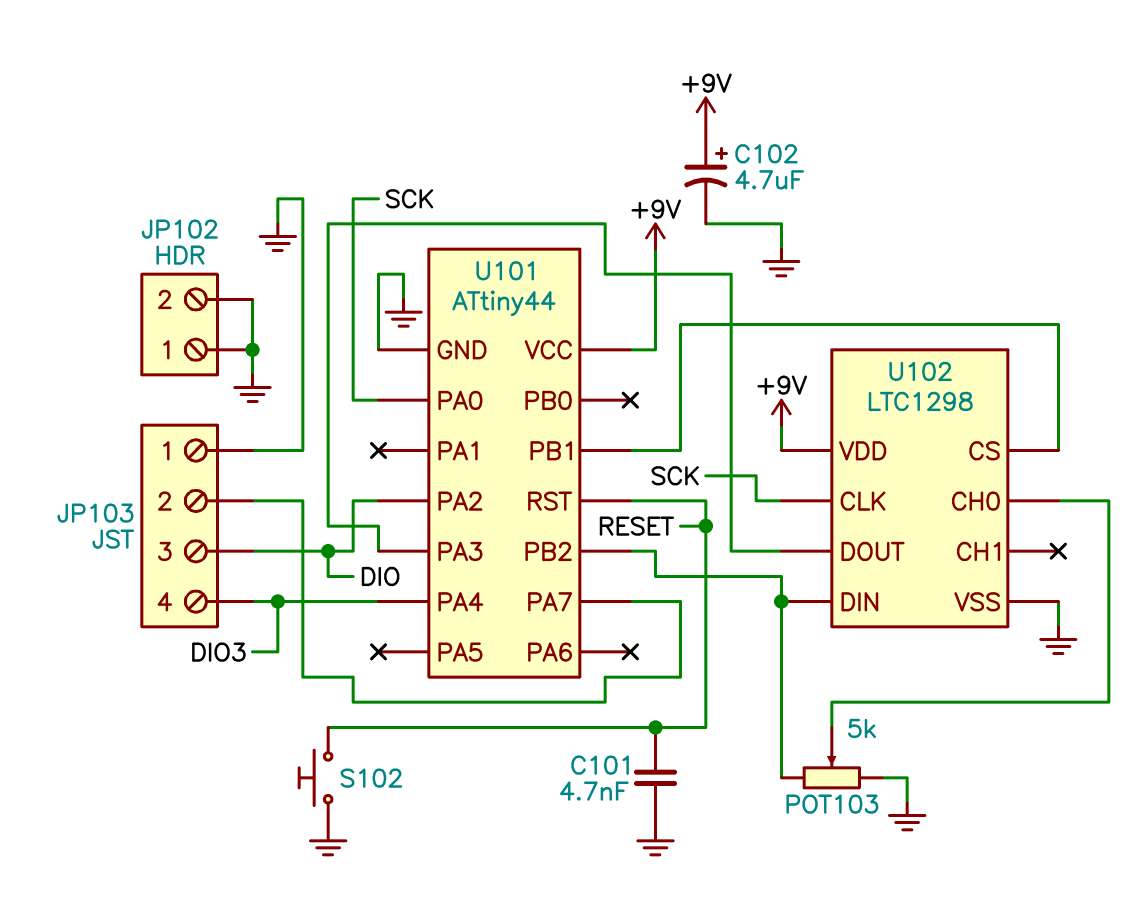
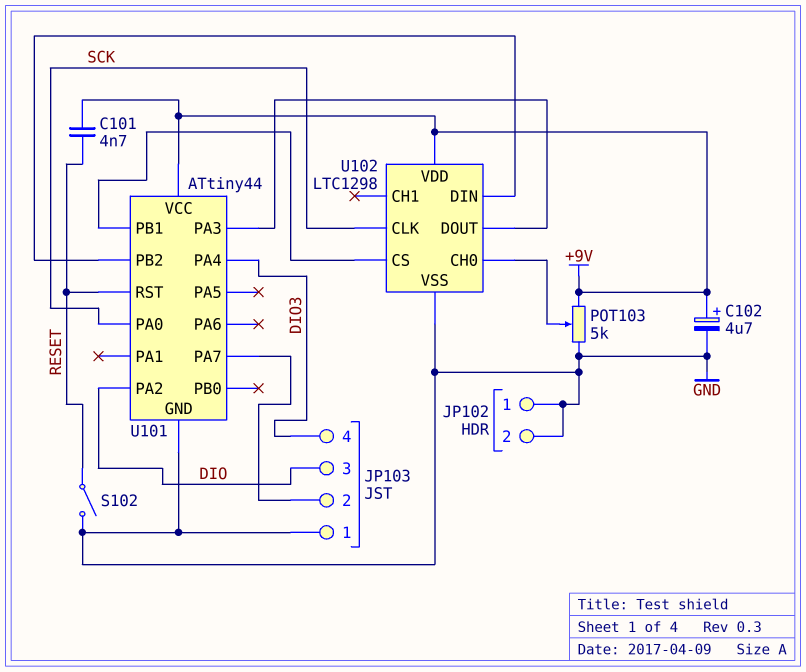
C101: 4.7nF (GND, RESET) -> 4.7nF (+9V, RESET)
POT103: 5k (GND, U101/PB2, wiper U102/CH0) -> 5k (+9V, GND, wiper U102/CH0)
S102: button (GND, RESET) -> switch (GND, RESET)

